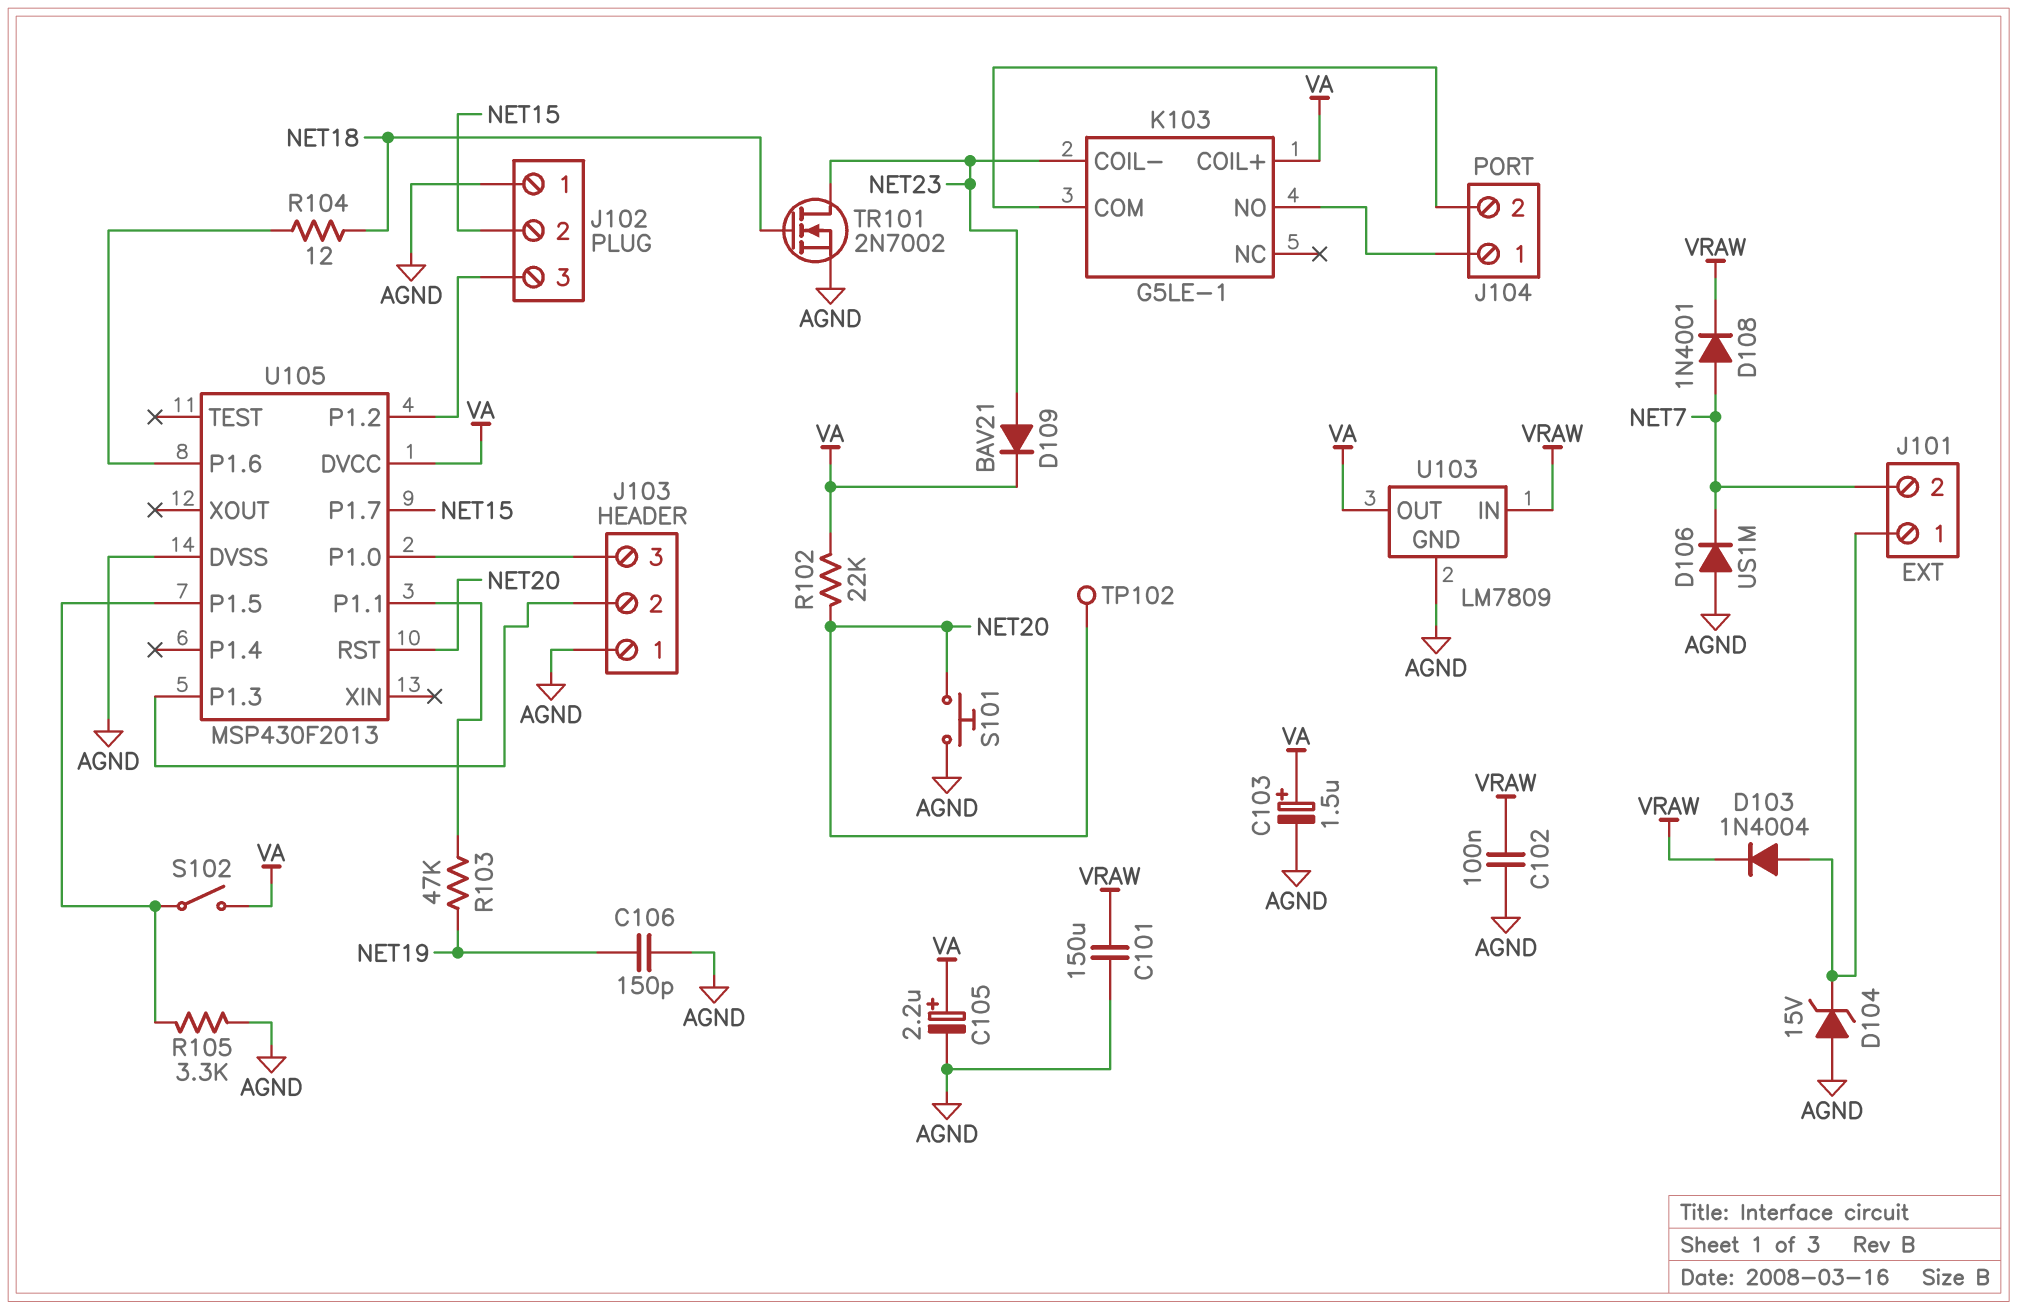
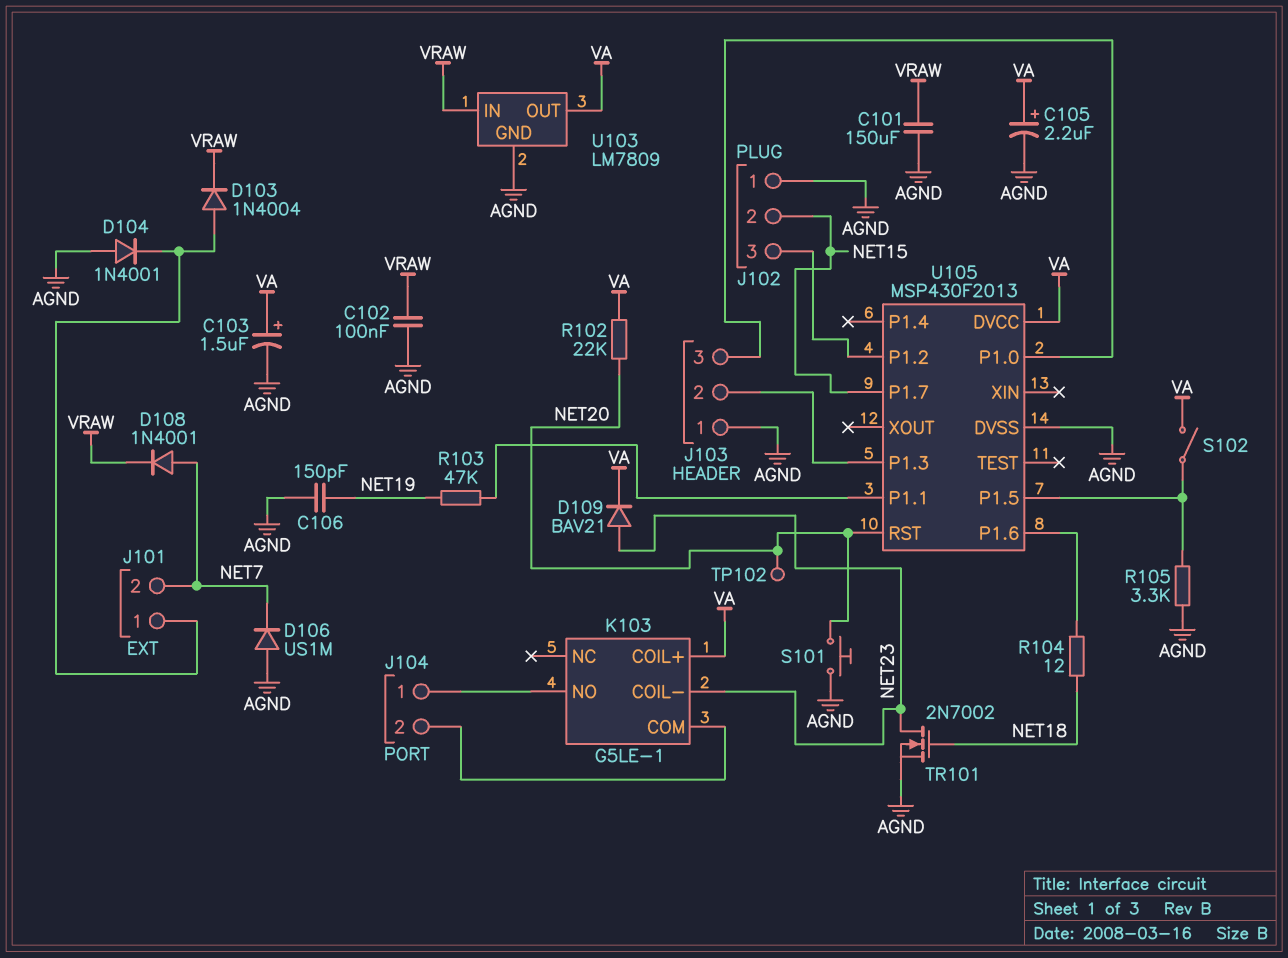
D104: zener 15V (A AGND, K J101/1) -> diode 1N4001 (A AGND, K J101/1)

